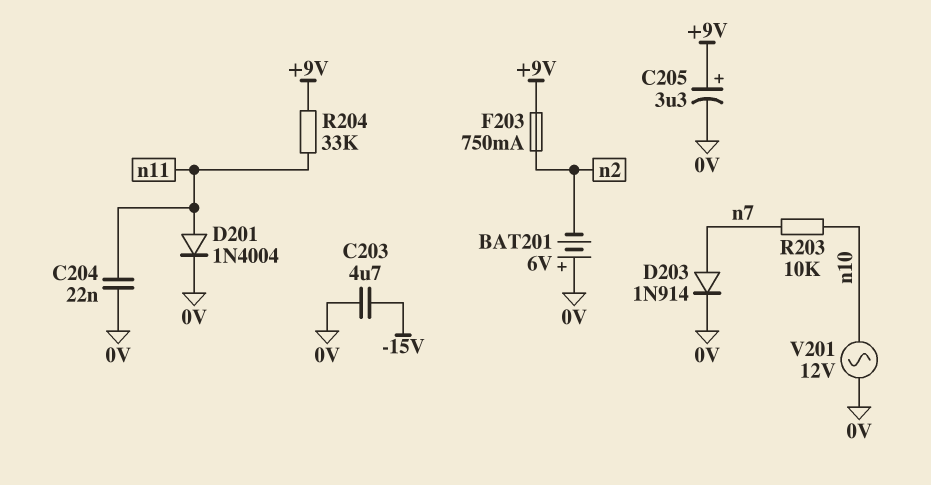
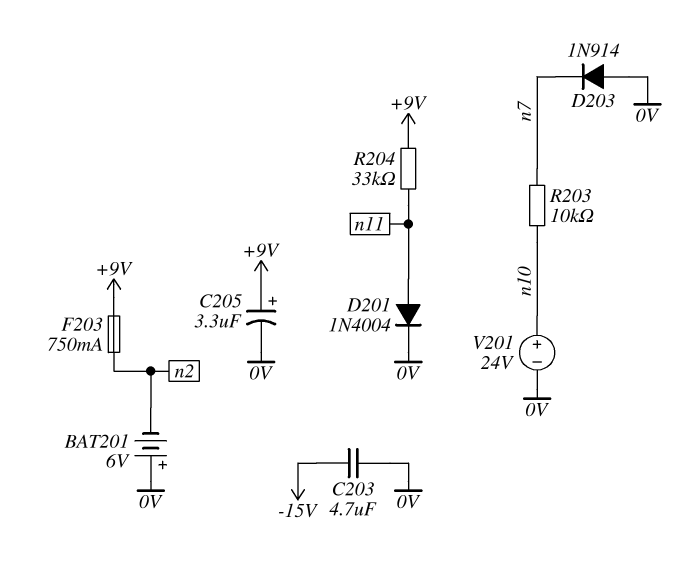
C204: 22nF (0V, n11) -> none
D203: diode 1N914 (A n7, K 0V) -> diode 1N914 (A 0V, K n7)
V201: AC 12V (0V, n10) -> 24V (plus n10, minus 0V)

